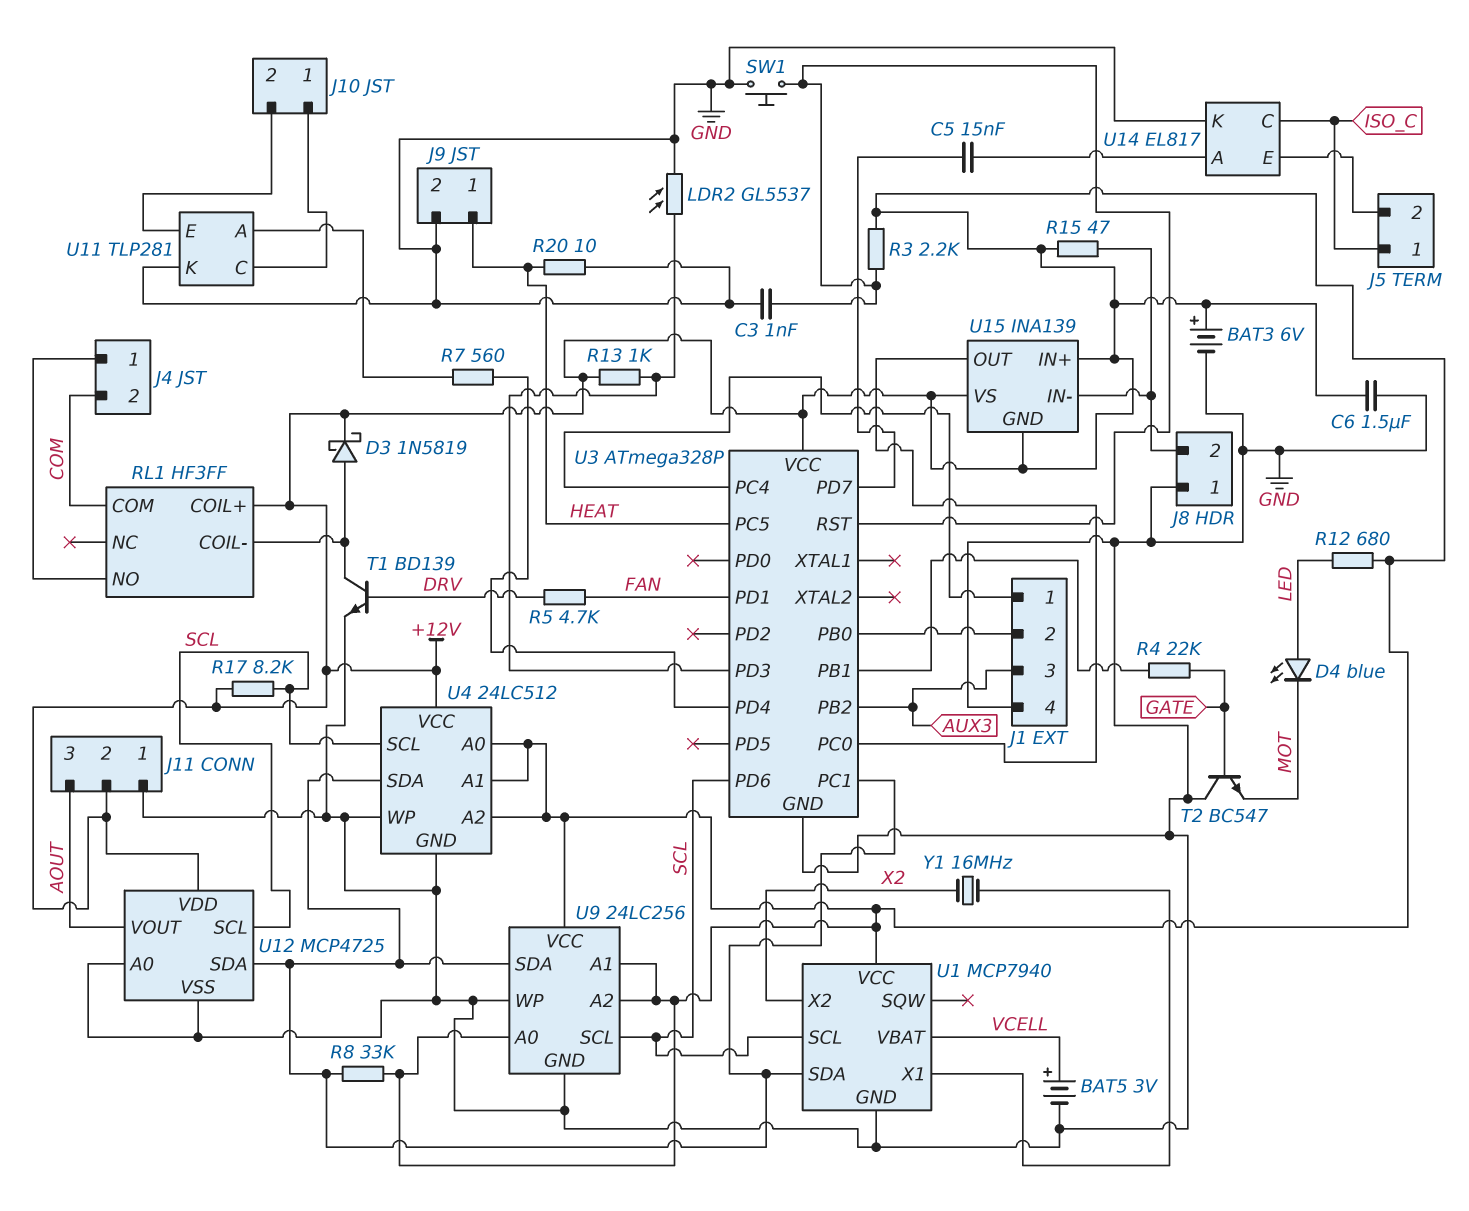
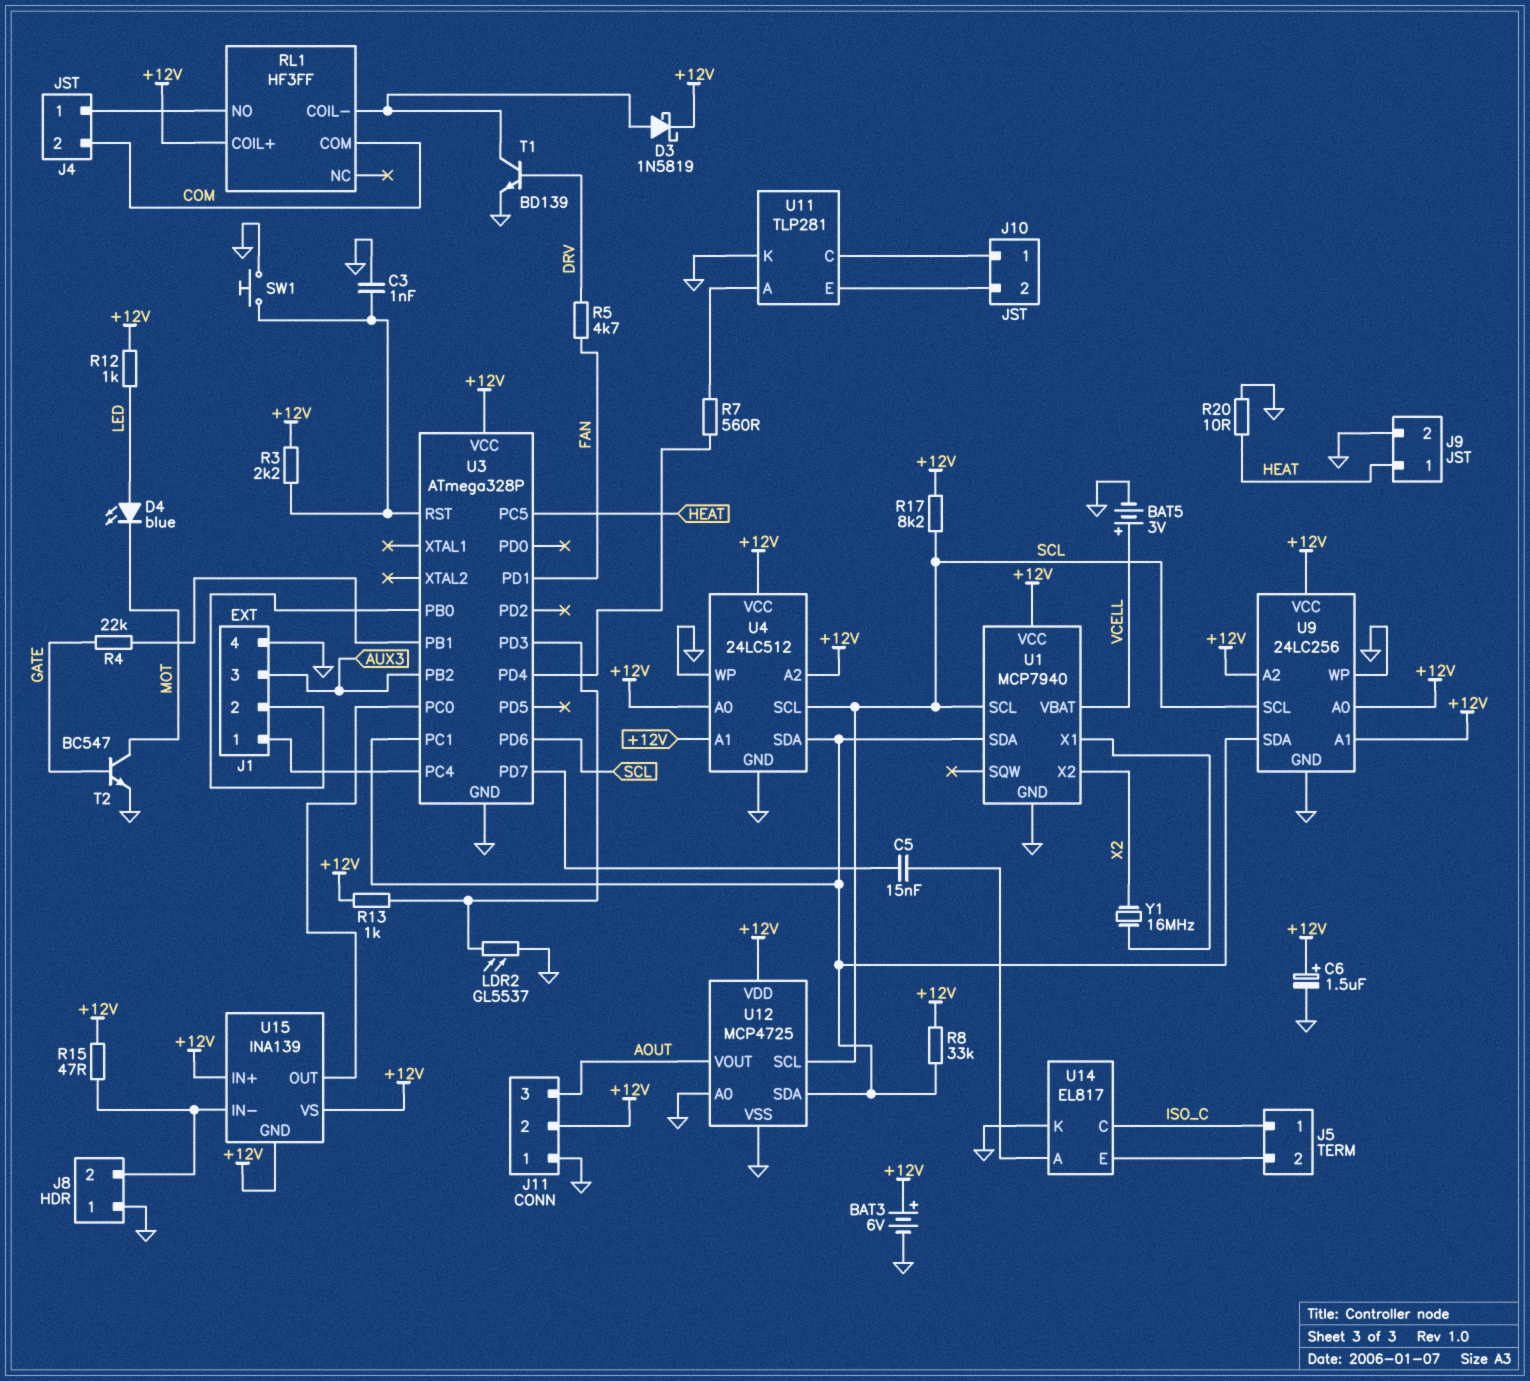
C6: 1.5uF (+12V, GND) -> 1.5uF (plus +12V, minus GND)
R12: 680 (+12V, LED) -> 1k (+12V, LED)
T2: NPN BC547 (B GATE, C GND, E MOT) -> NPN BC547 (B GATE, C MOT, E GND)

